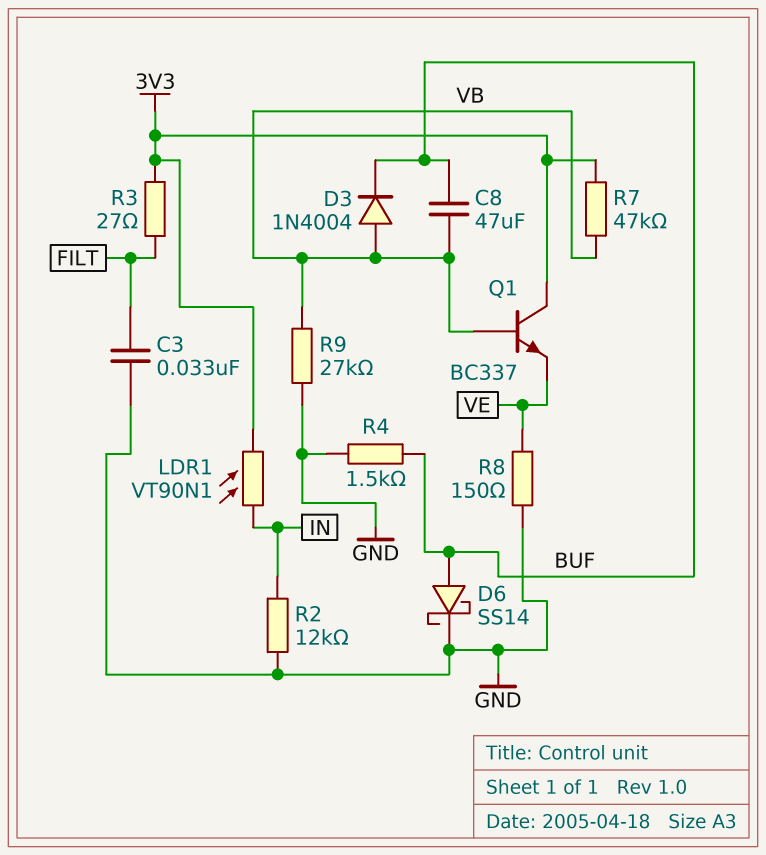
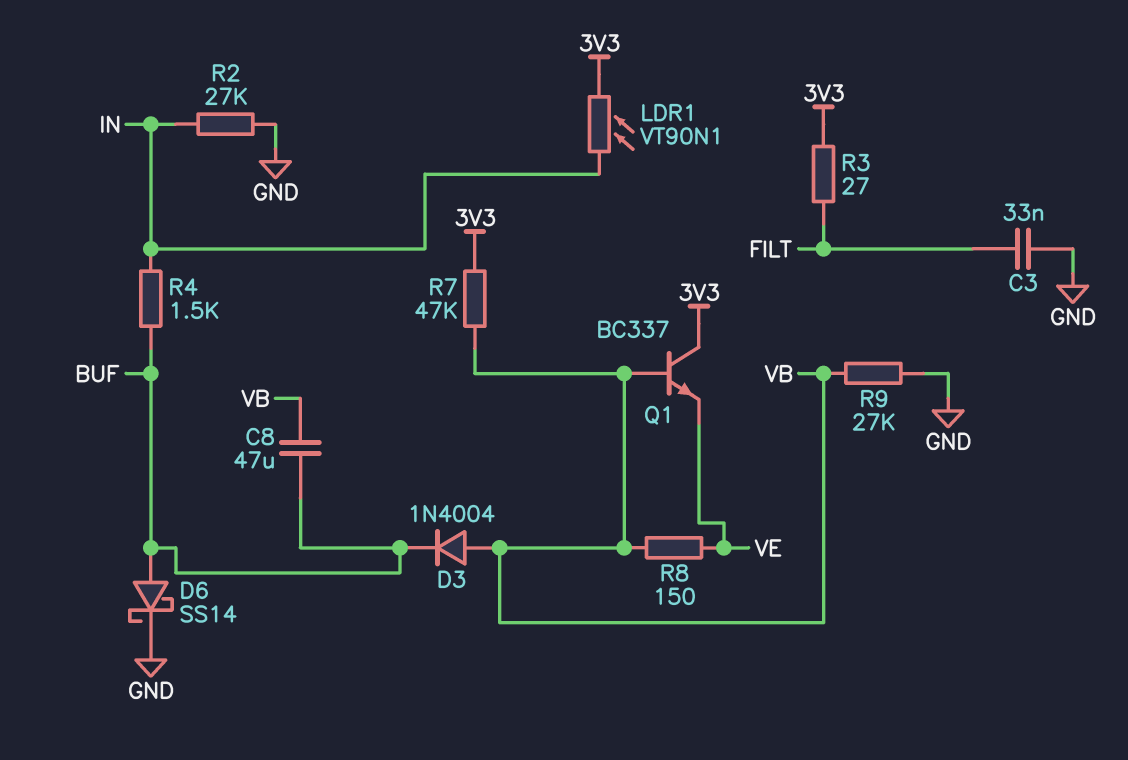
R2: 12k (GND, IN) -> 27k (GND, IN)
R4: 1.5k (BUF, GND) -> 1.5k (BUF, IN)
R8: 150 (GND, VE) -> 150 (VB, VE)

